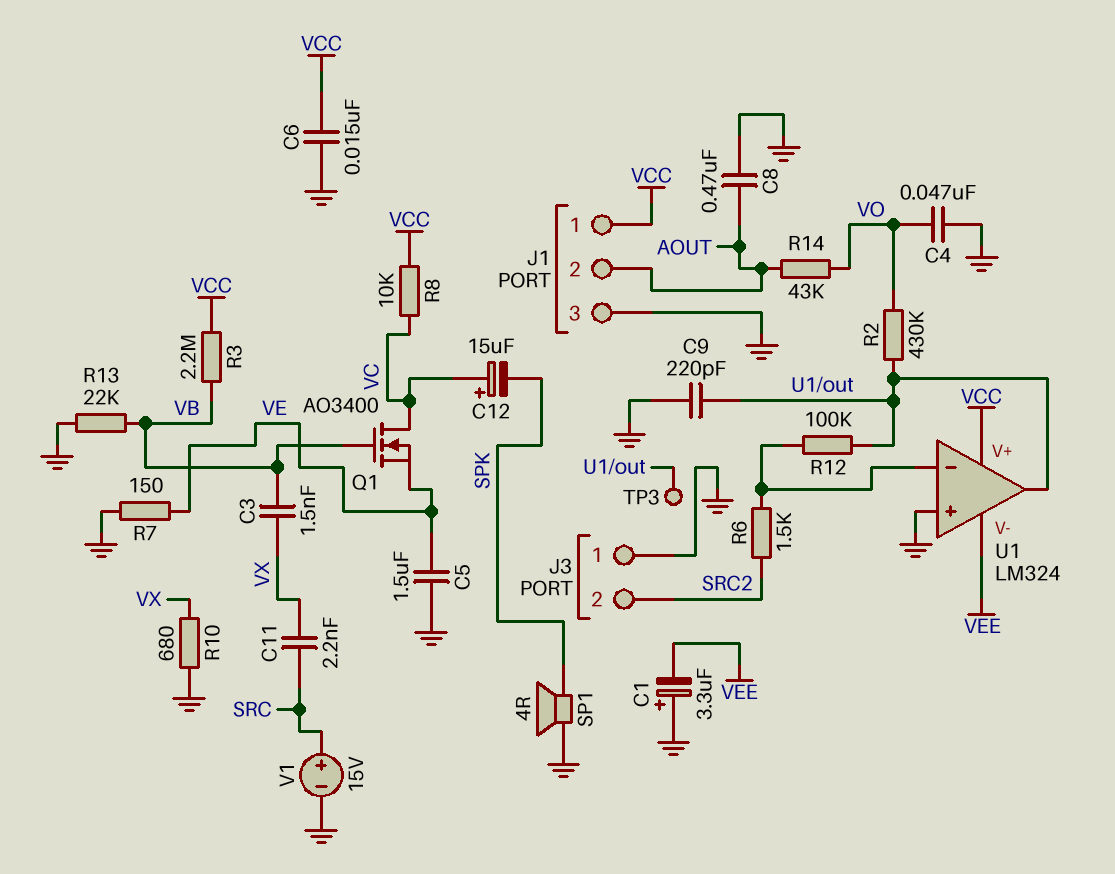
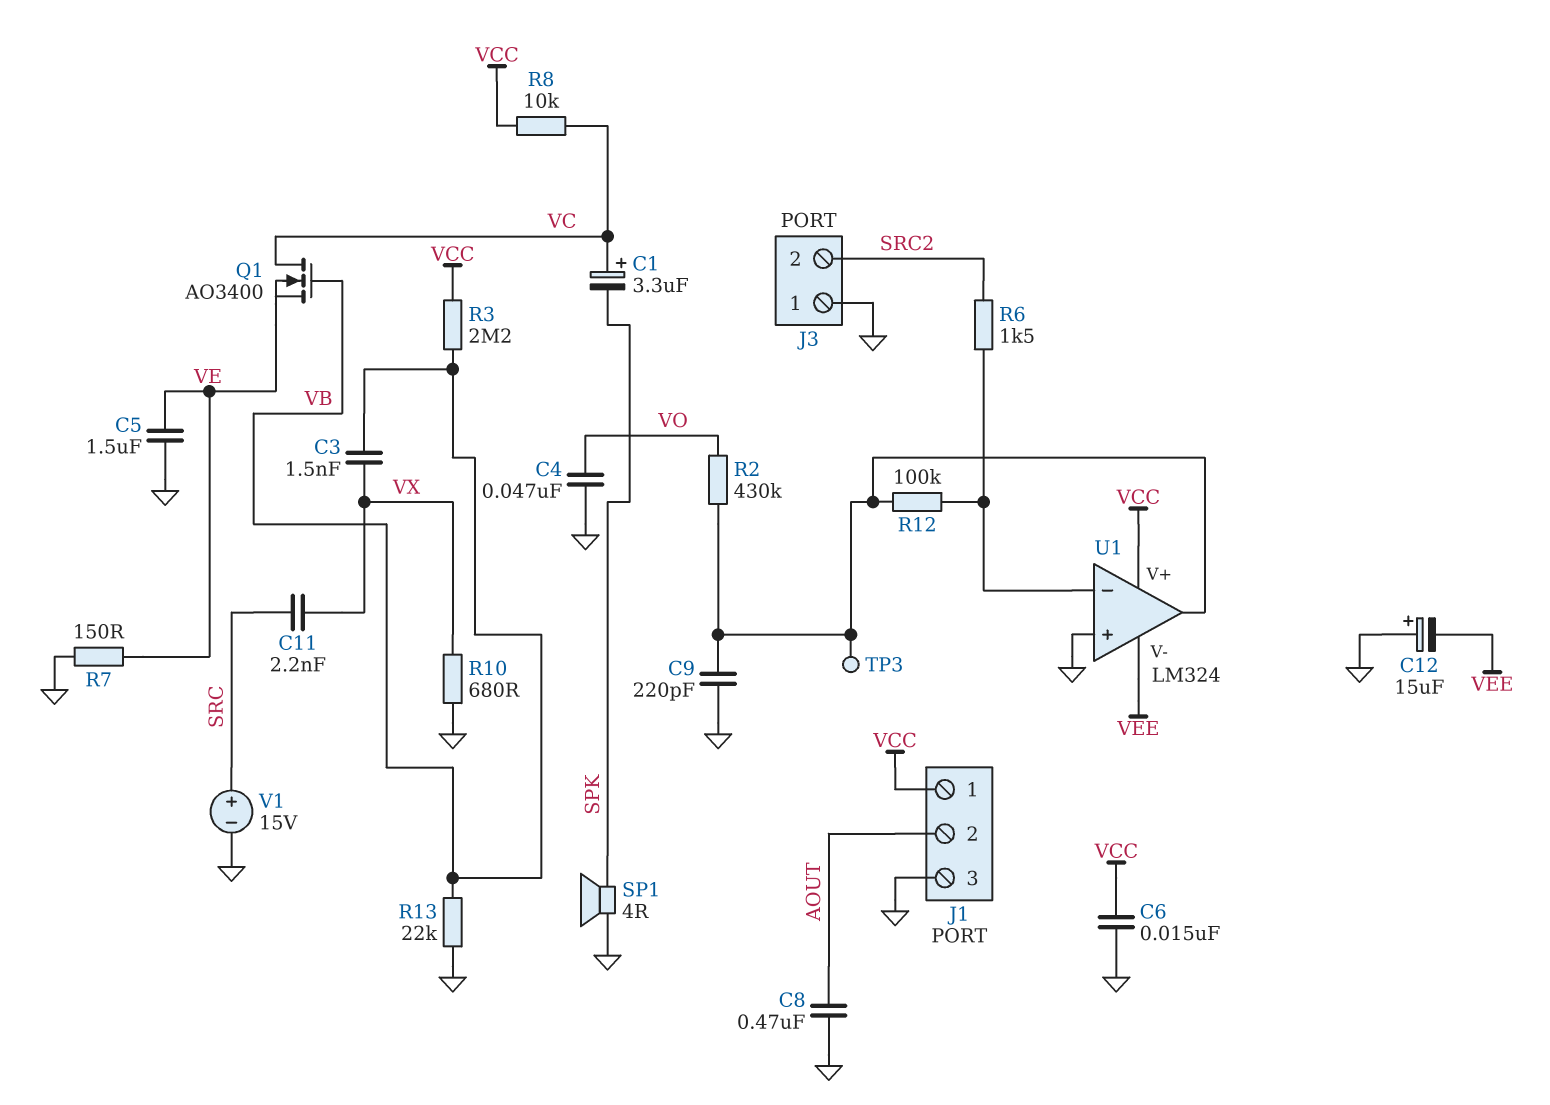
C1: 3.3uF (plus GND, minus VEE) -> 3.3uF (plus VC, minus SPK)
C12: 15uF (plus VC, minus SPK) -> 15uF (plus GND, minus VEE)
R14: 43k (AOUT, VO) -> none

